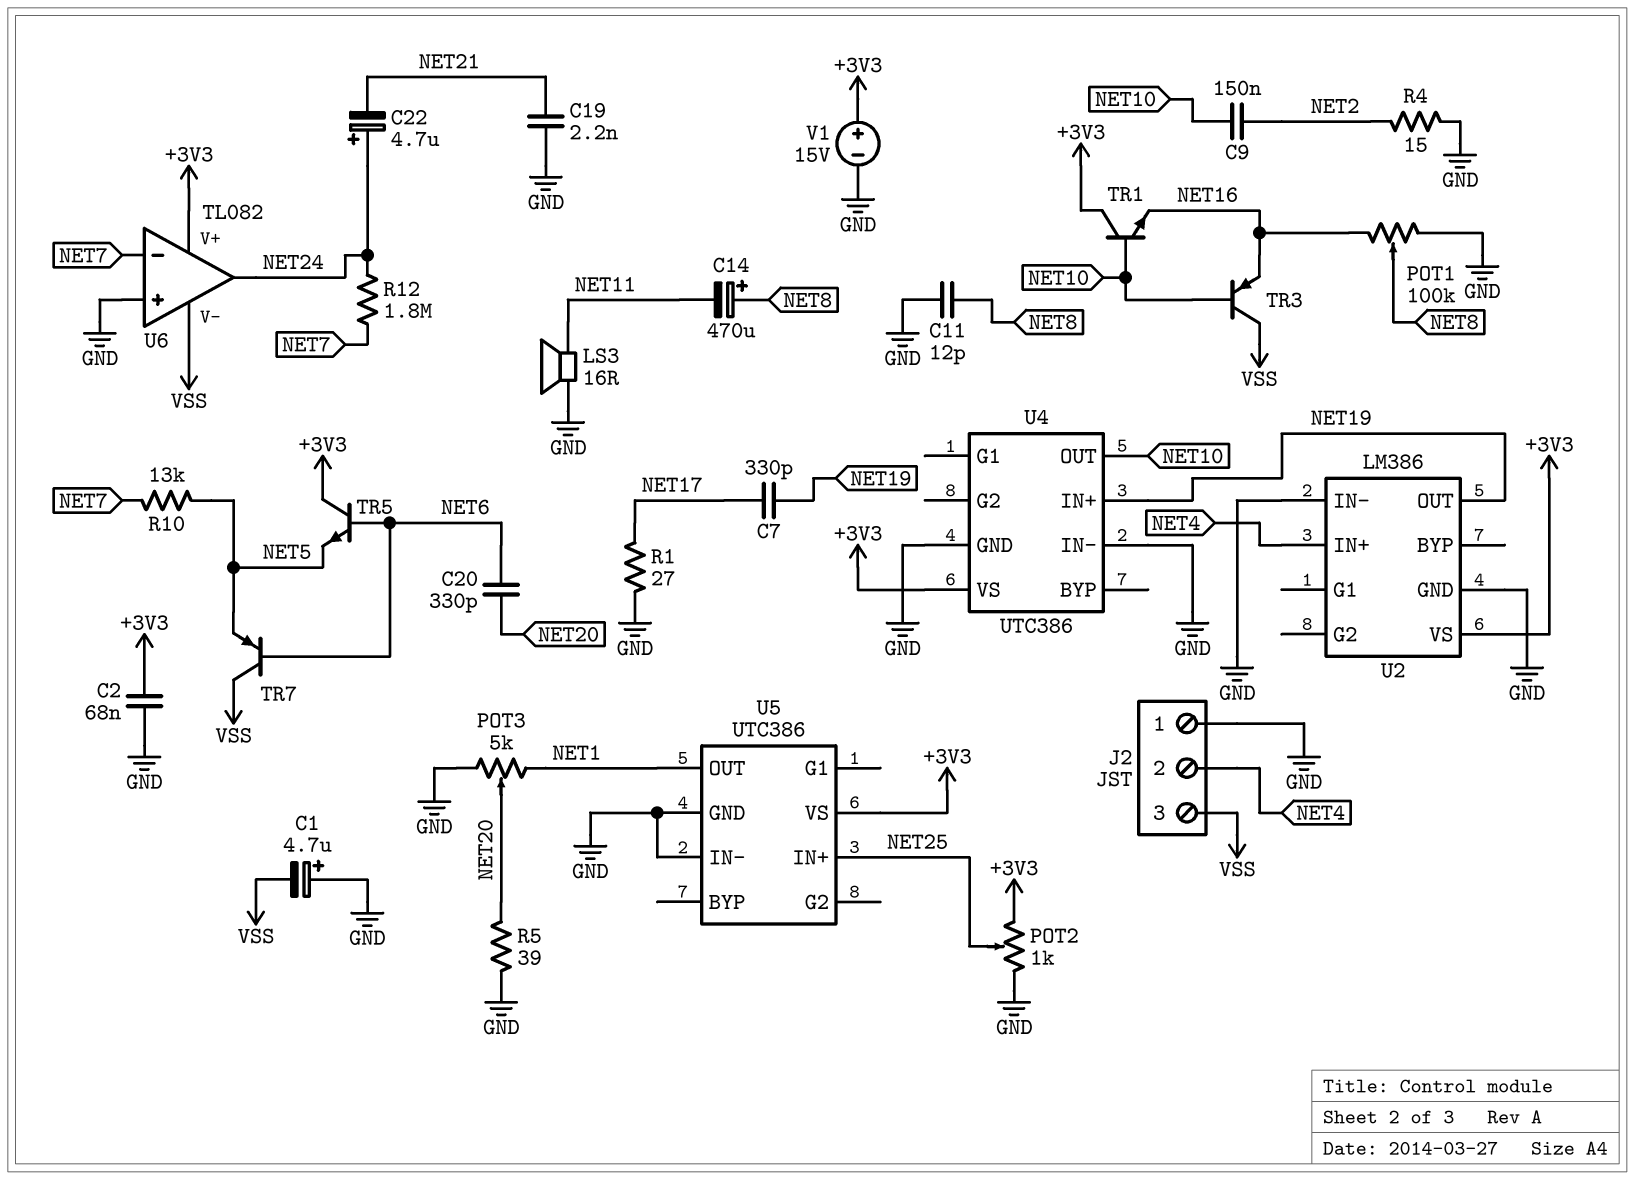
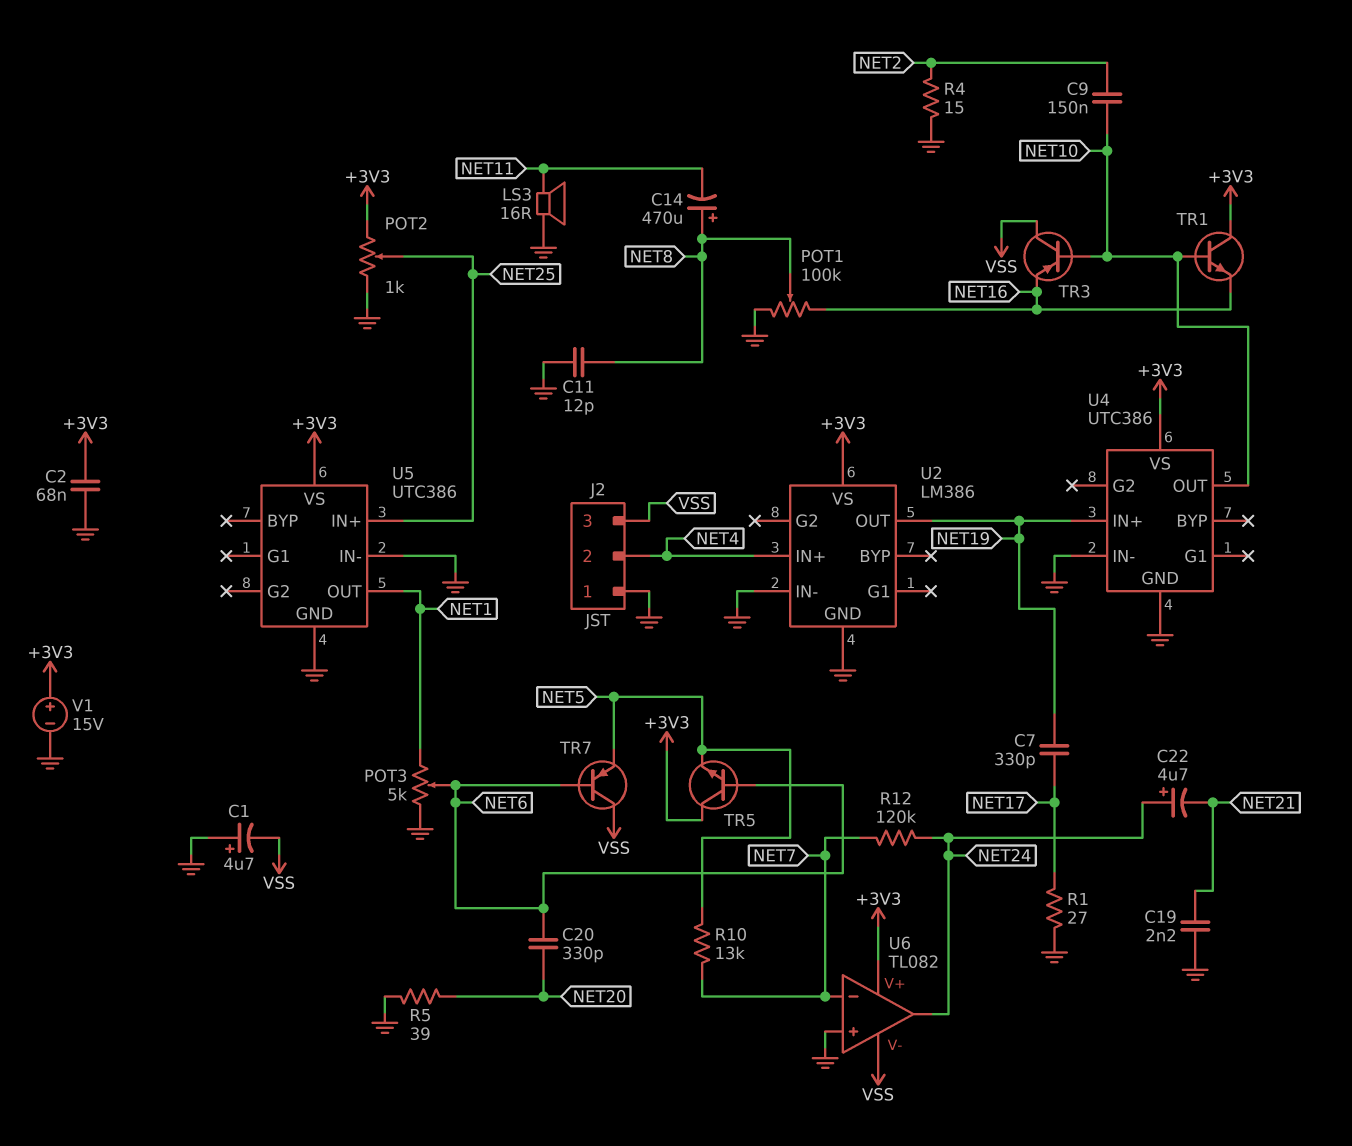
POT3: 5k (GND, NET1, wiper NET20) -> 5k (GND, NET1, wiper NET6)
R12: 1.8M (NET7, NET24) -> 120k (NET7, NET24)

